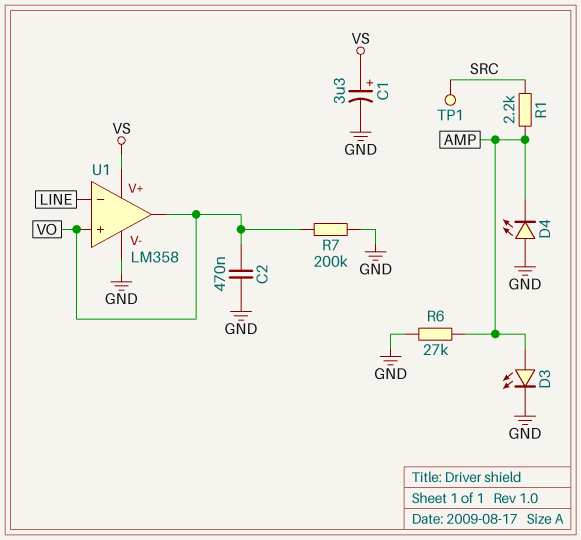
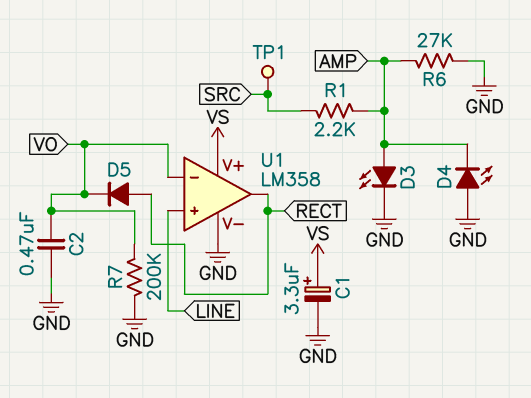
D5: none -> diode (A RECT, K VO)
U1 pin in+: VO -> LINE
U1 pin in-: LINE -> VO
U1 pin out: VO -> RECT

